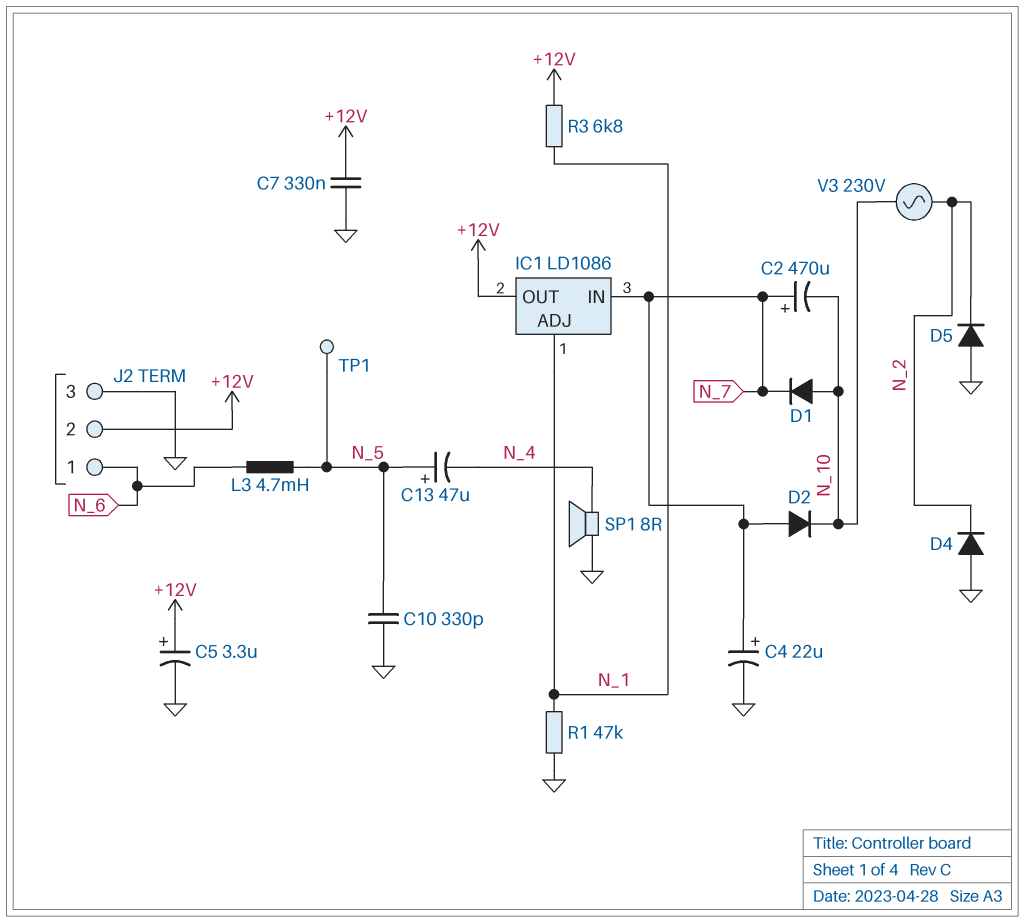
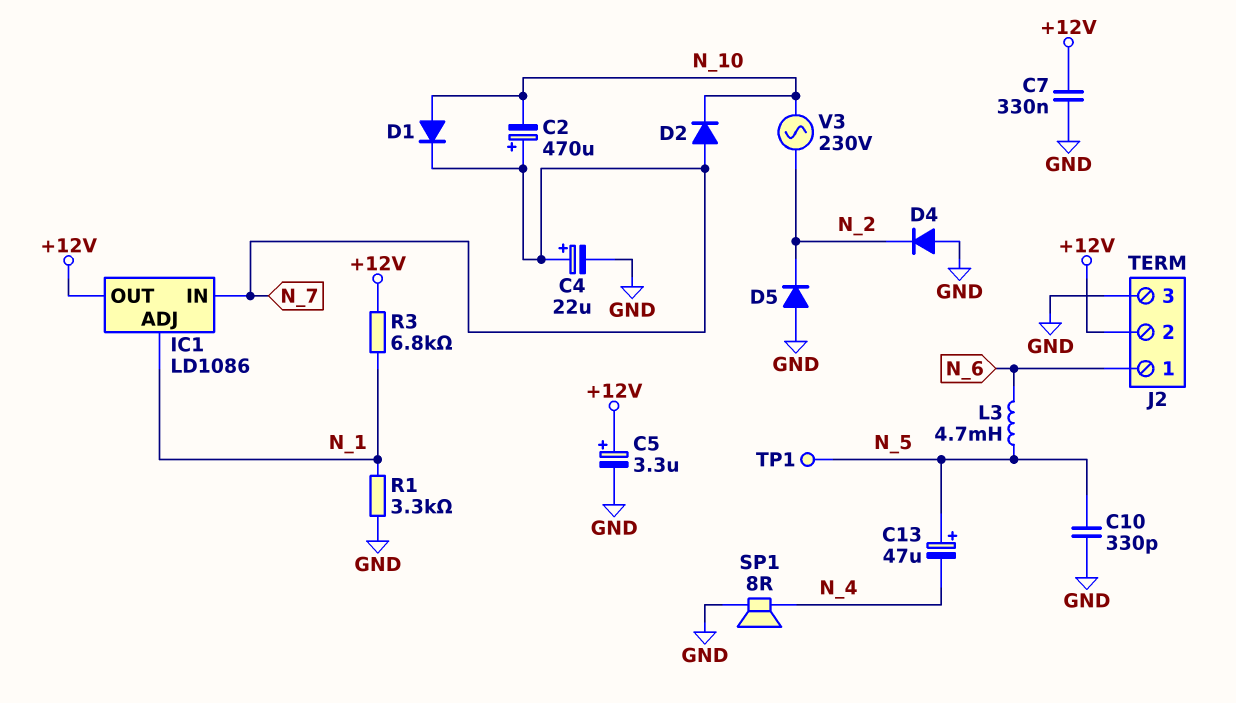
R1: 47k (GND, N_1) -> 3.3k (GND, N_1)

